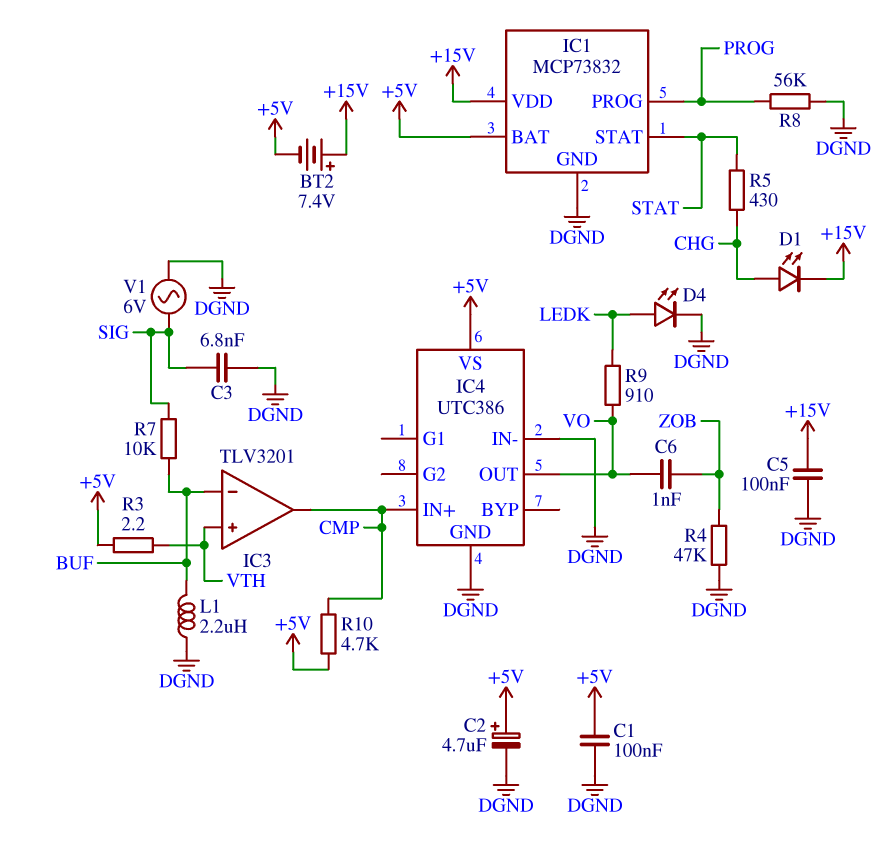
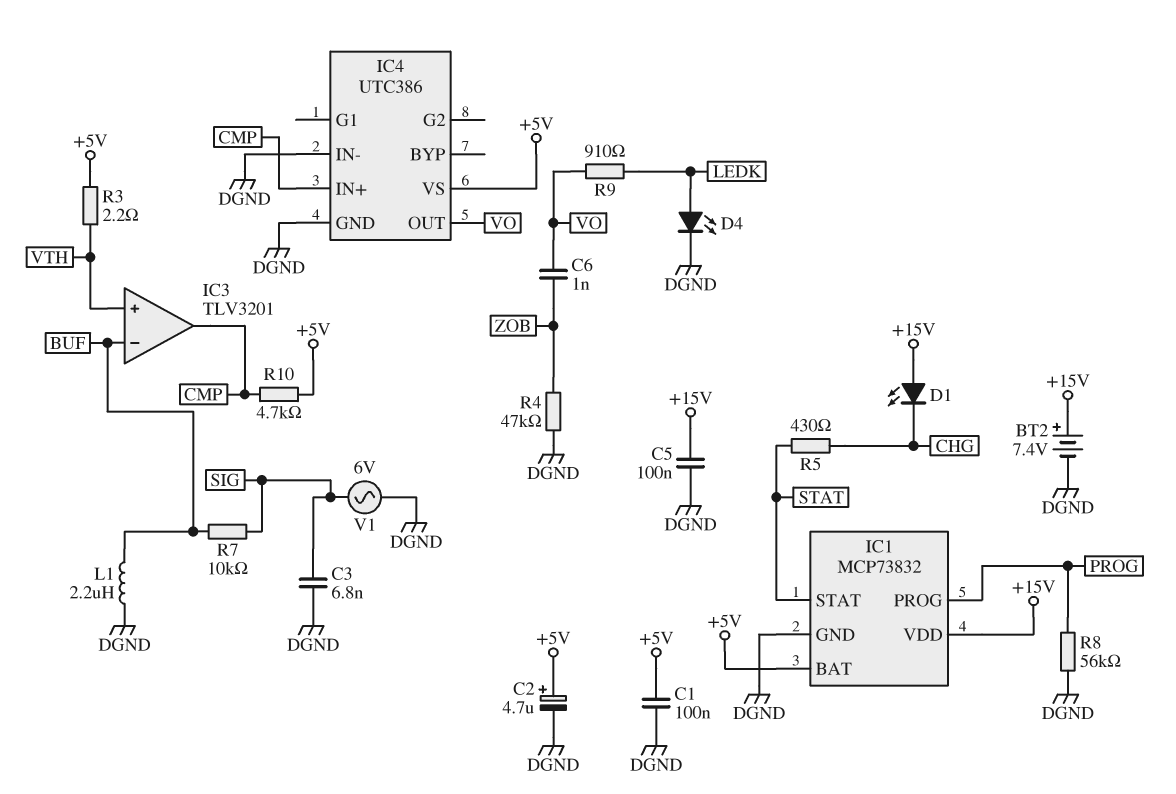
BT2: 7.4V (plus +15V, minus +5V) -> 7.4V (plus +15V, minus DGND)
D1: LED (A CHG, K +15V) -> LED (A +15V, K CHG)

